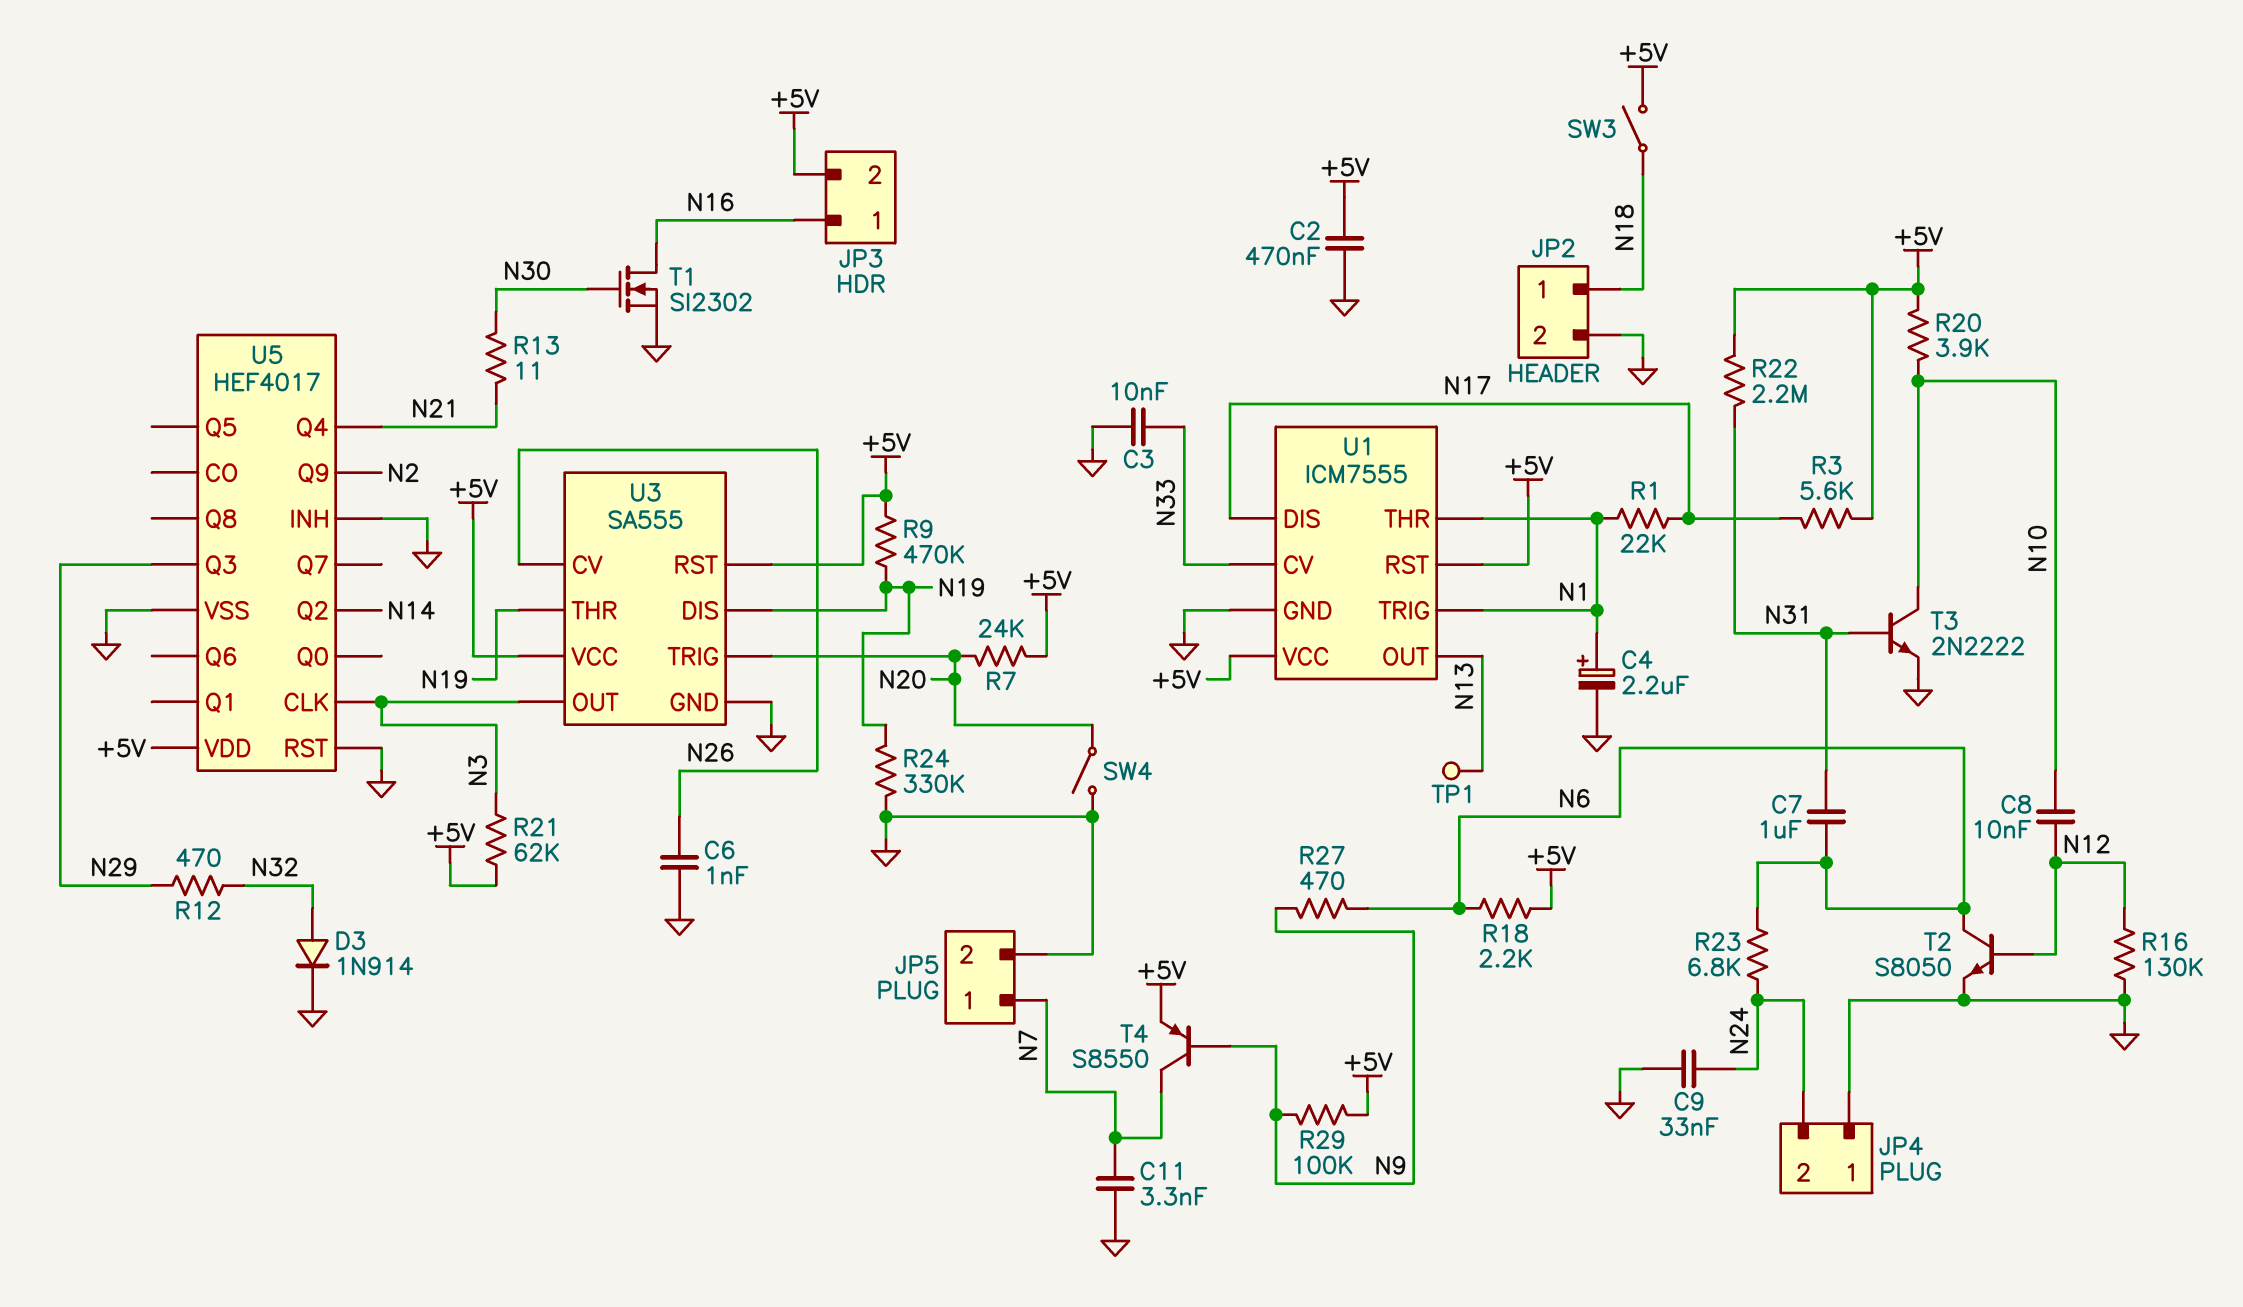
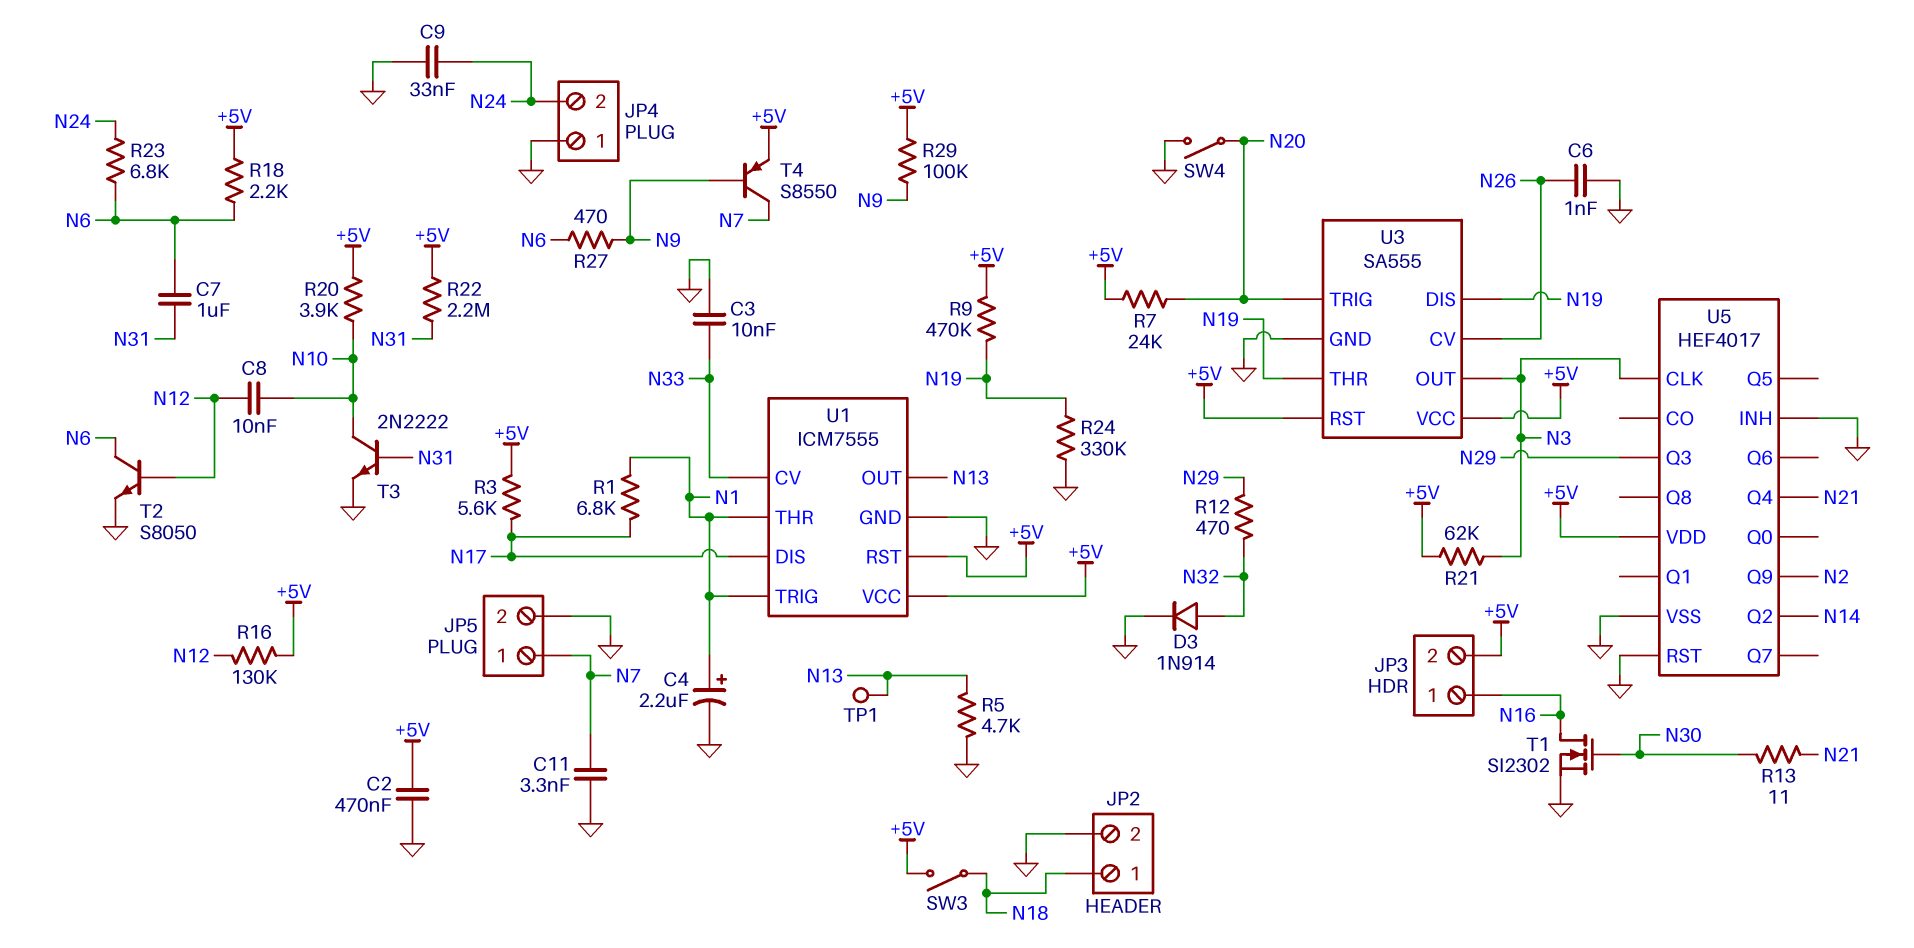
R1: 22k (N1, N17) -> 6.8k (N1, N17)
R5: none -> 4.7k (GND, N13)
R16: 130k (GND, N12) -> 130k (+5V, N12)

